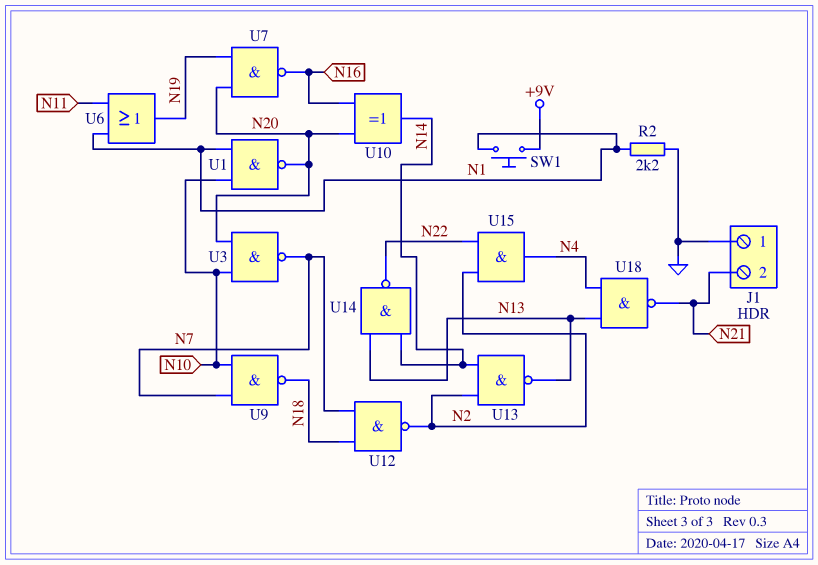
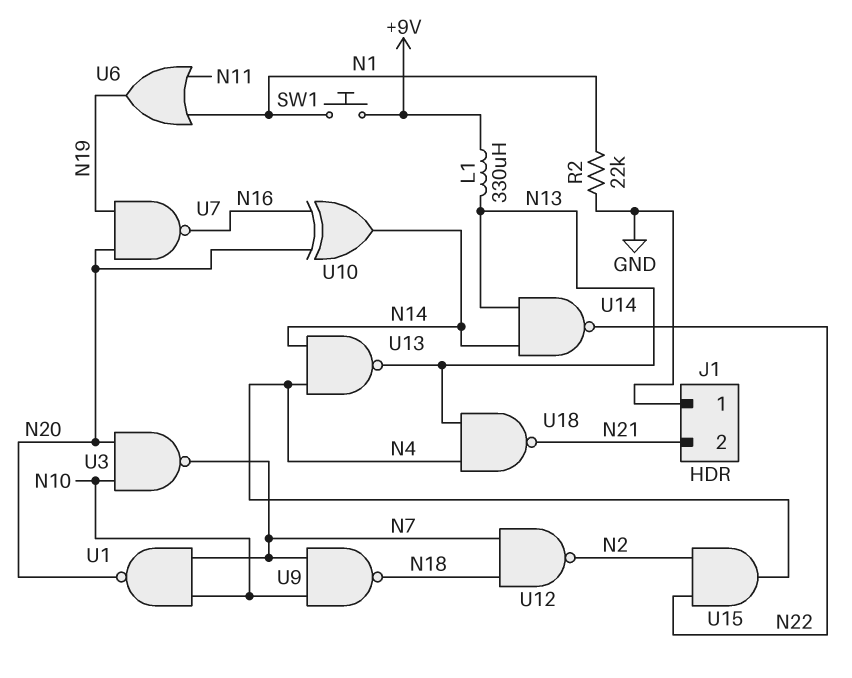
L1: none -> 330uH (+9V, N13)
R2: 2.2k (GND, N1) -> 22k (GND, N1)
U1: NAND (in N1, in N10, out N20) -> NAND (in N7, in N10, out N20)
U13: NAND (in N2, in N14, out N13) -> NAND (in N4, in N14, out N13)

